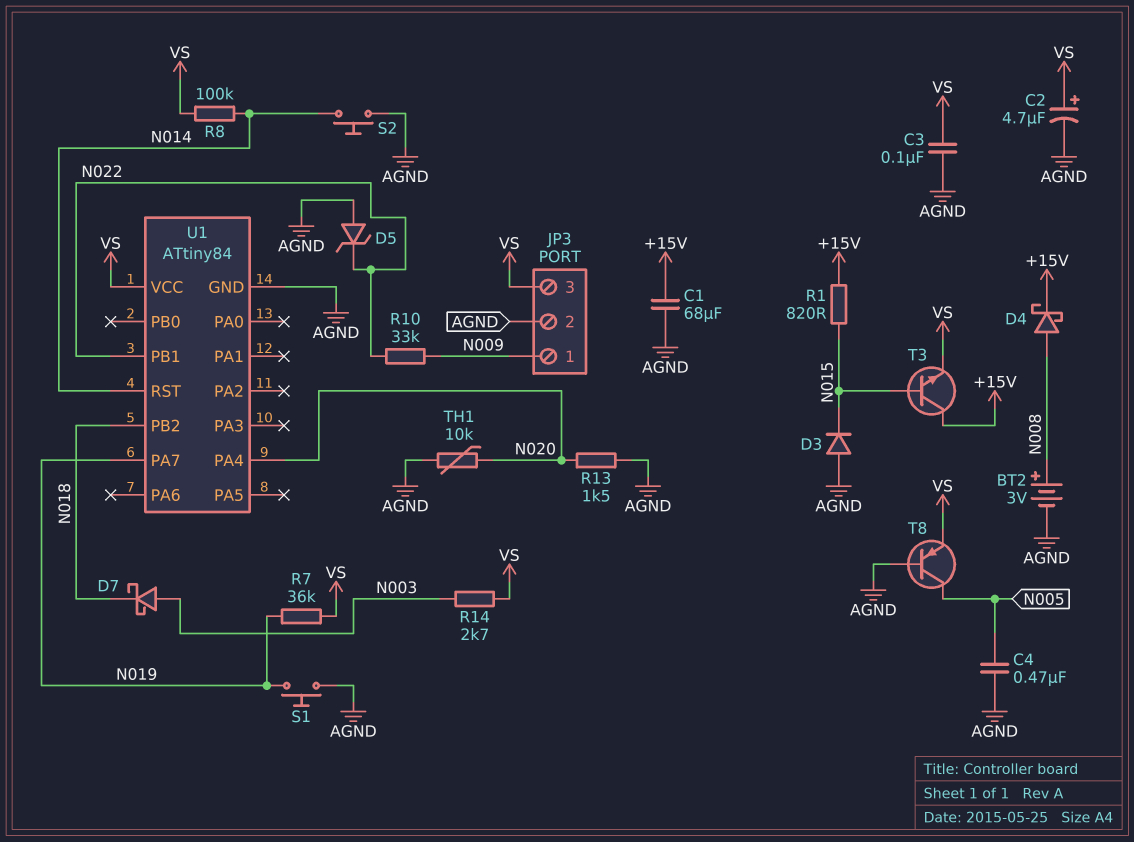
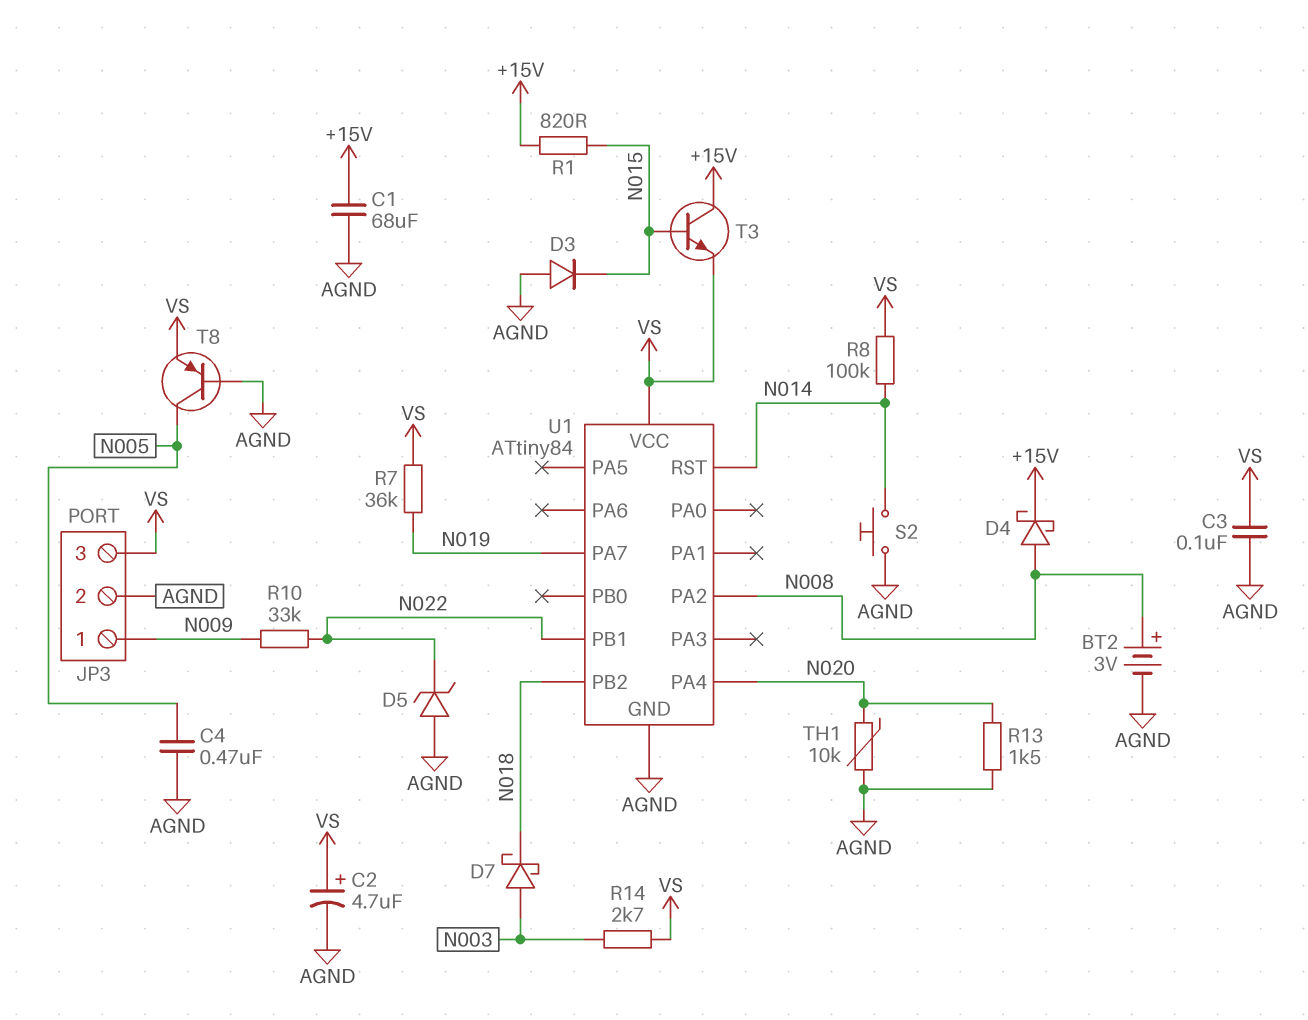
S1: button (AGND, N019) -> none
U1 pin PA2: none -> N008

